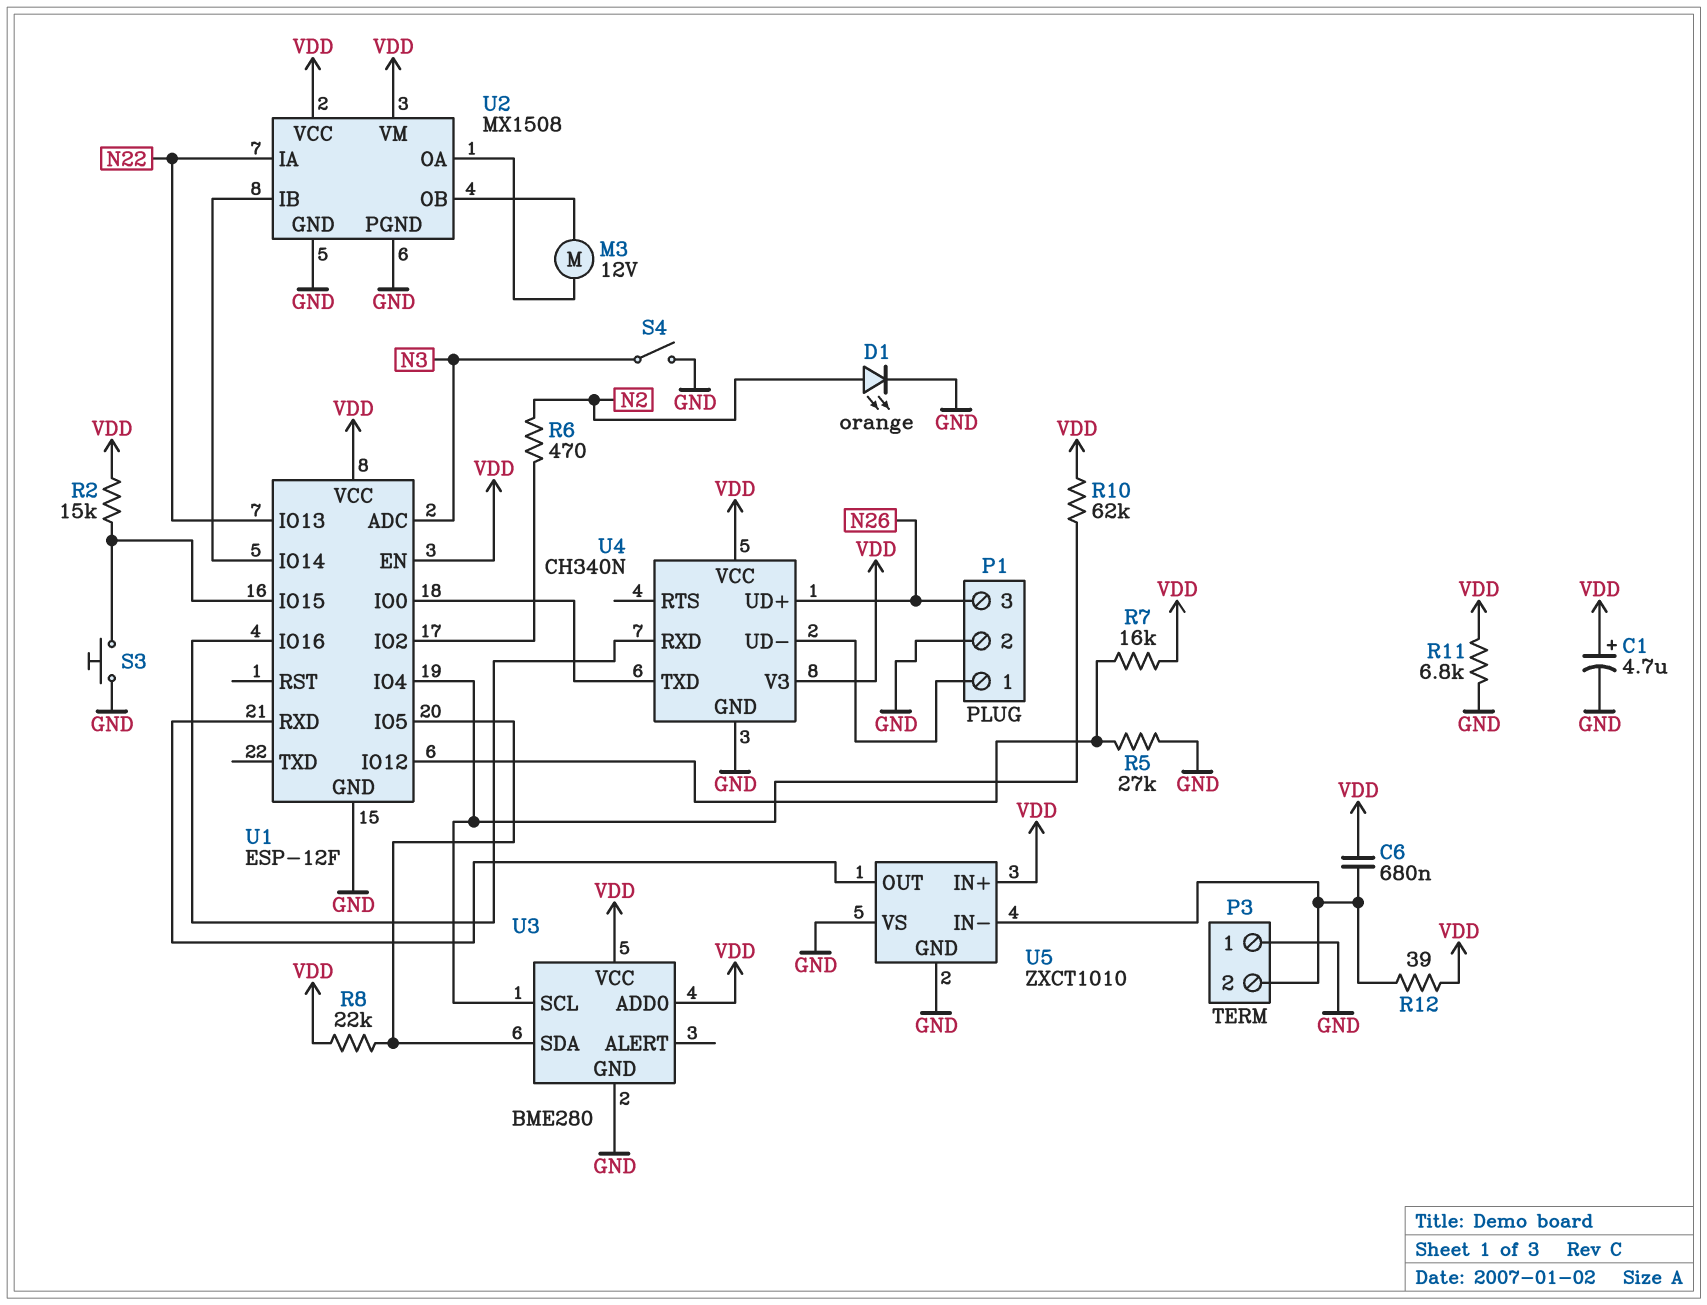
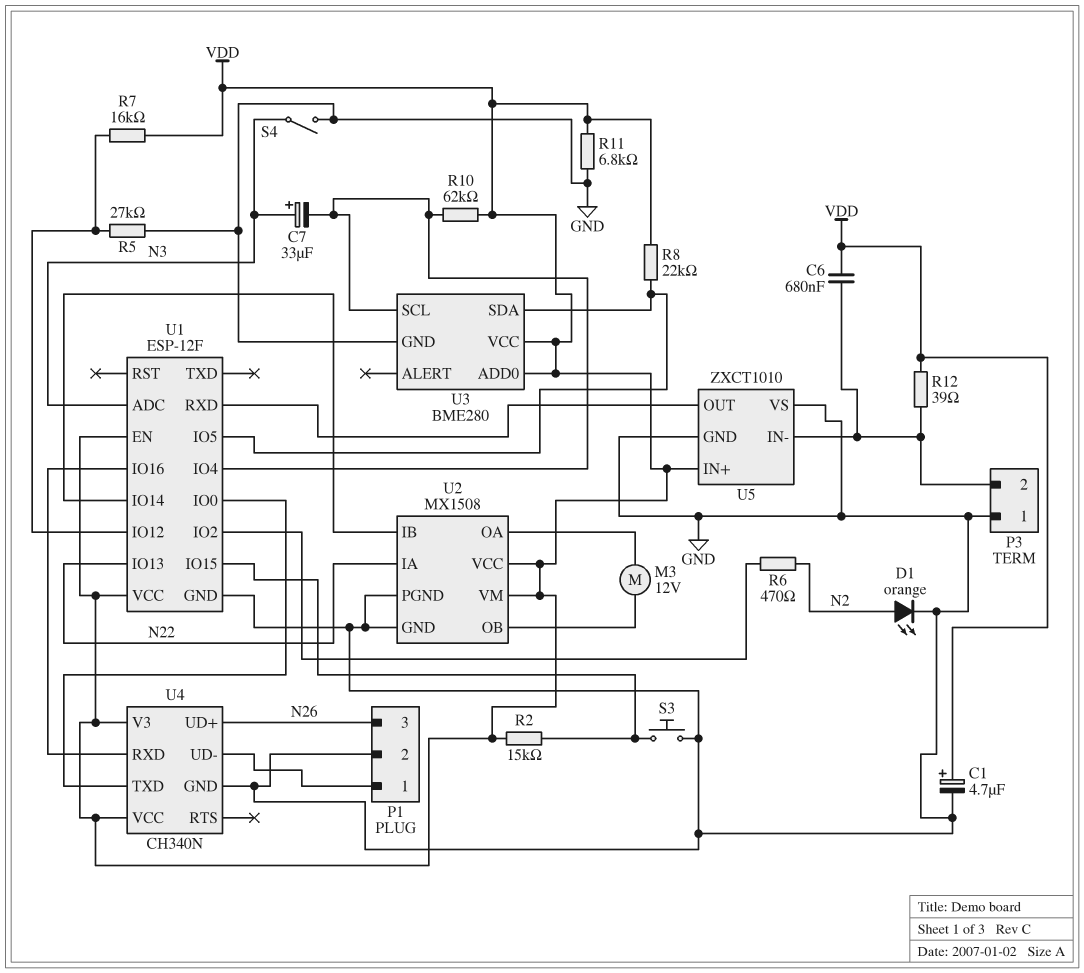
C7: none -> 33uF (plus N3, minus U1/IO4)

